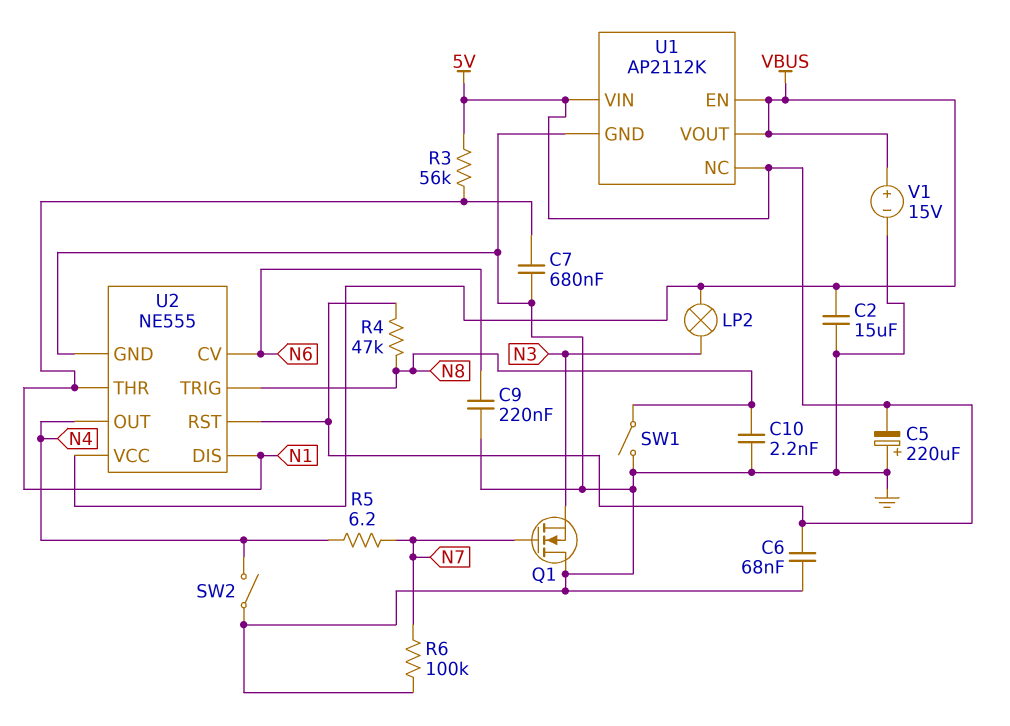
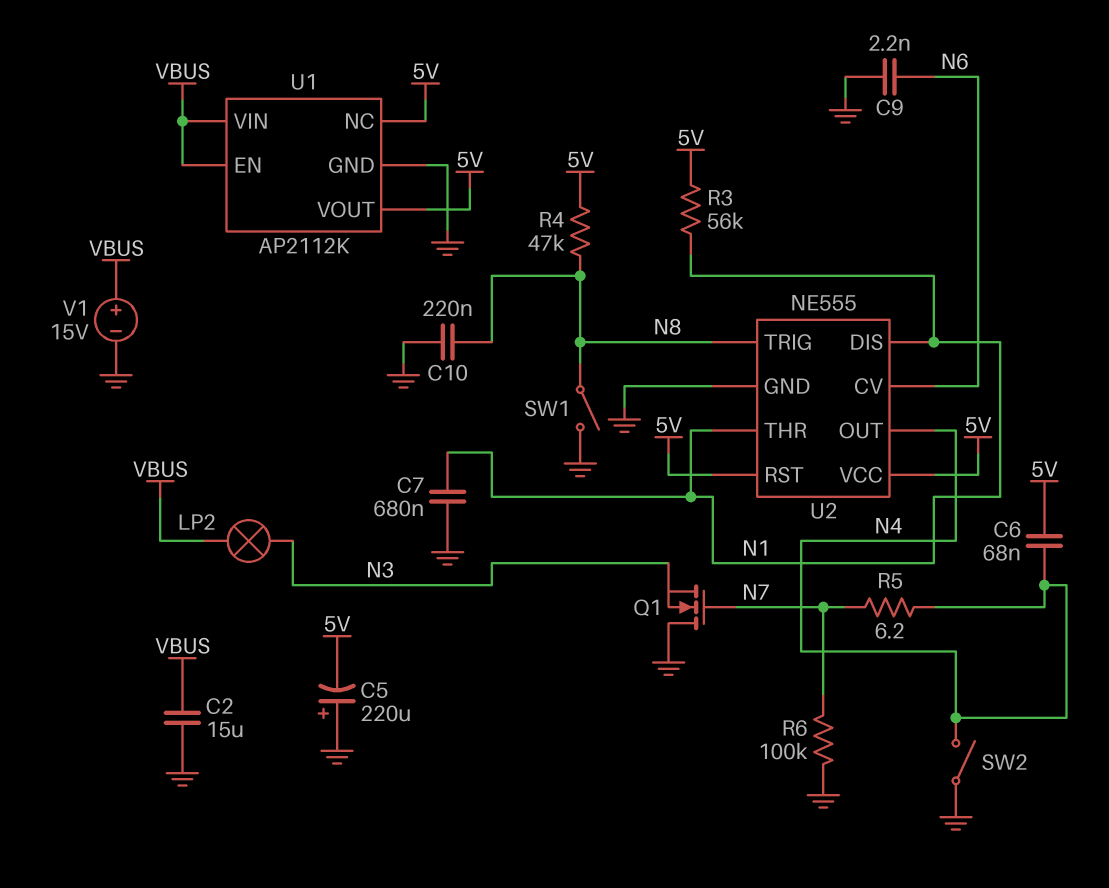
C6: 68nF (5V, GND) -> 68nF (5V, N4)
C9: 220nF (GND, N6) -> 2.2nF (GND, N6)
C10: 2.2nF (GND, N8) -> 220nF (GND, N8)
U1 pin VIN: 5V -> VBUS
U1 pin VOUT: VBUS -> 5V
U2 pin VCC: VBUS -> 5V

